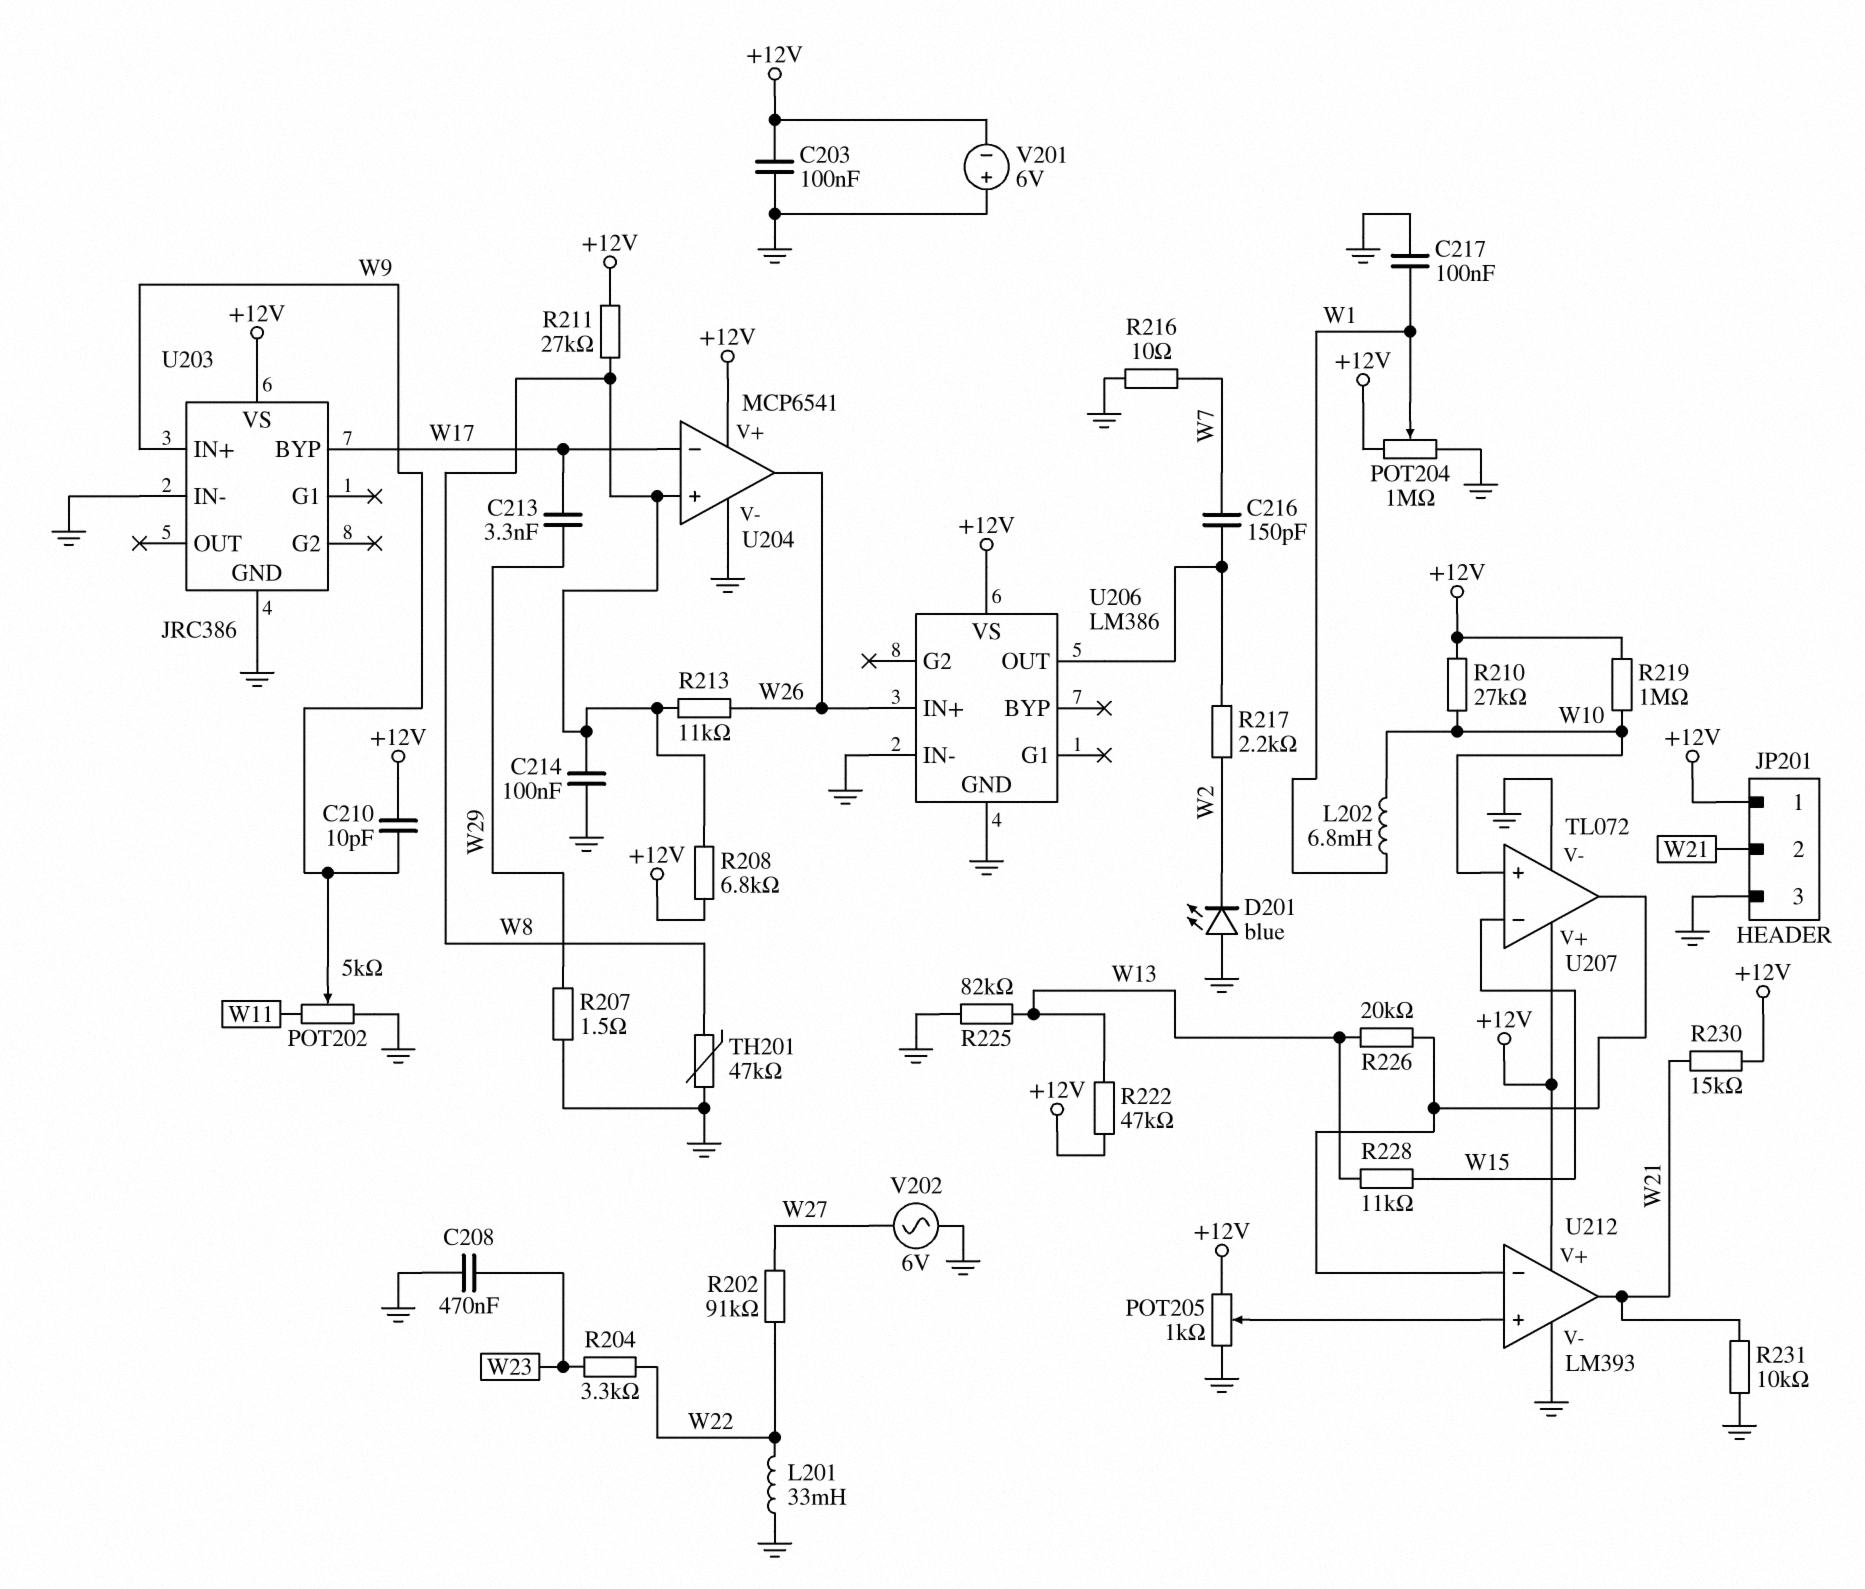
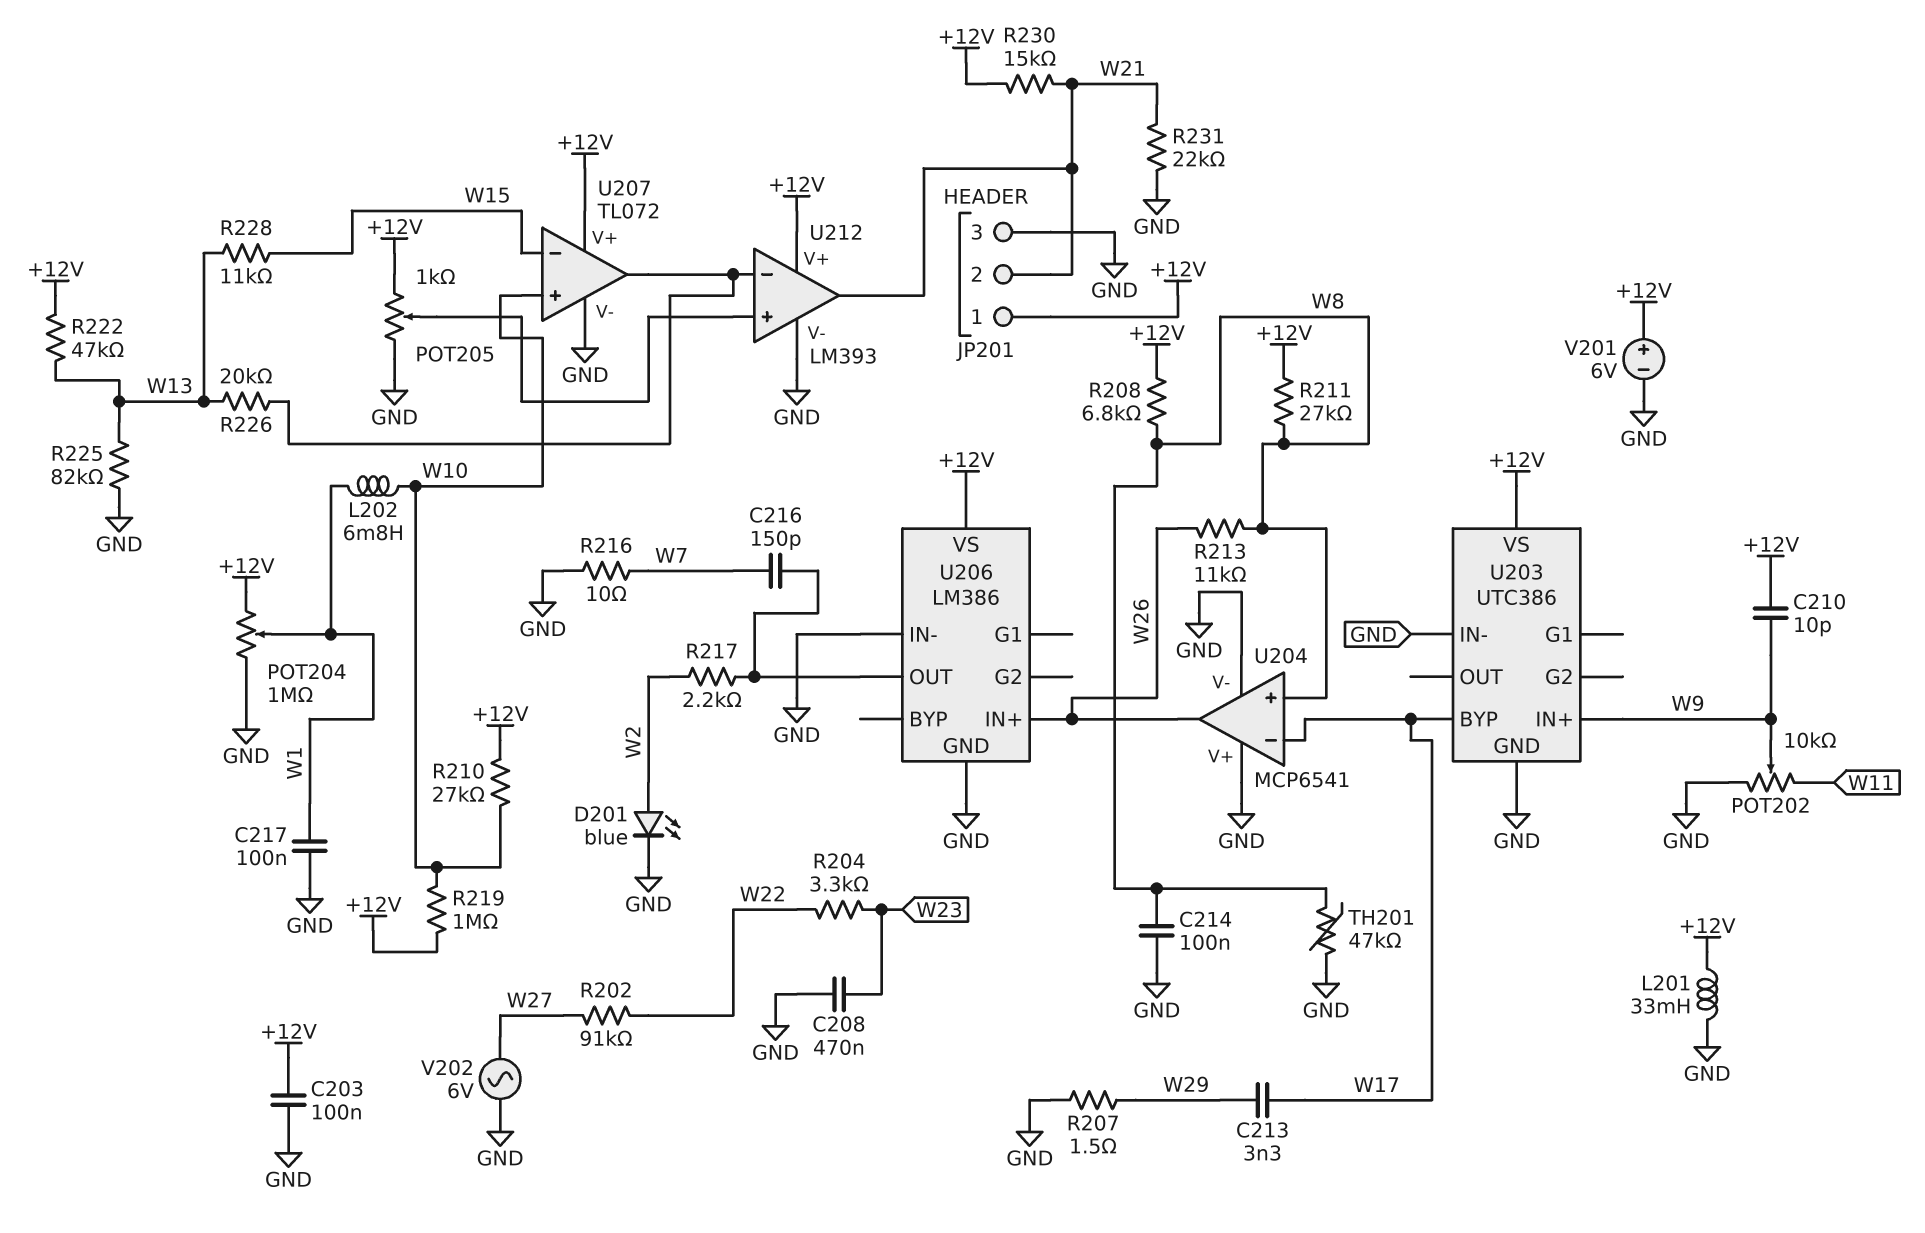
D201: LED blue (A GND, K W2) -> LED blue (A W2, K GND)
L201: 33mH (GND, W22) -> 33mH (+12V, GND)
POT202: 5k (GND, W11, wiper W9) -> 10k (GND, W11, wiper W9)
R231: 10k (GND, W21) -> 22k (GND, W21)
U203: JRC386 -> UTC386
U204 pin V+: +12V -> GND
V201: 6V (plus GND, minus +12V) -> 6V (plus +12V, minus GND)

